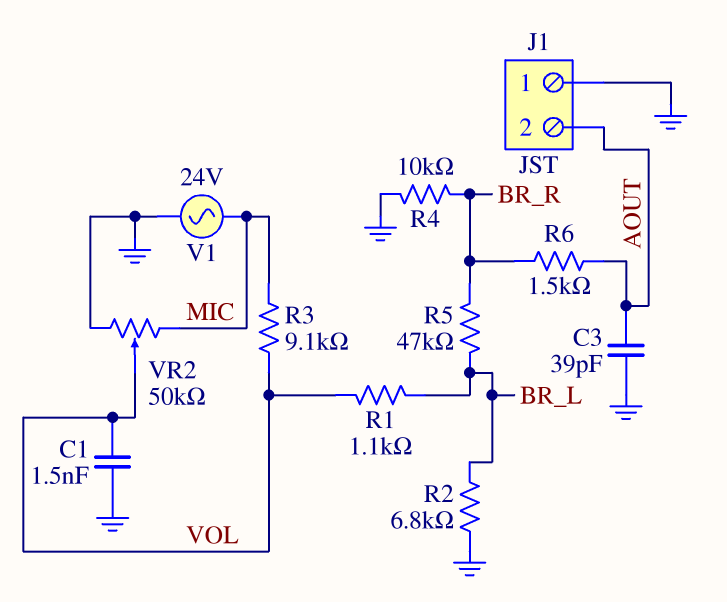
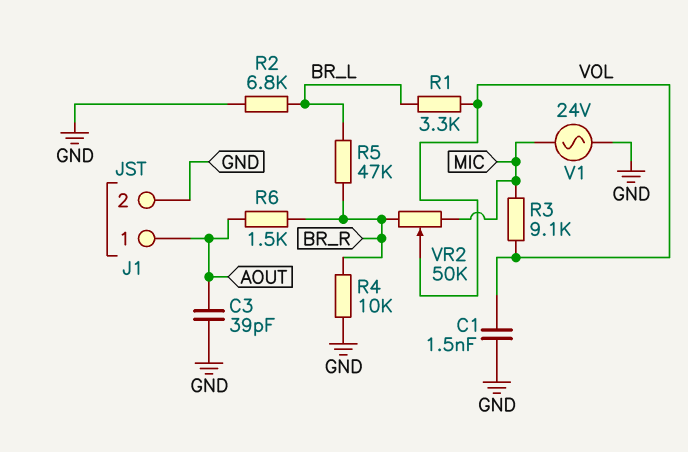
J1 pin 1: GND -> AOUT
J1 pin 2: AOUT -> GND
R1: 1.1k (BR_L, VOL) -> 3.3k (BR_L, VOL)
VR2: 50k (GND, MIC, wiper VOL) -> 50k (BR_R, MIC, wiper VOL)

